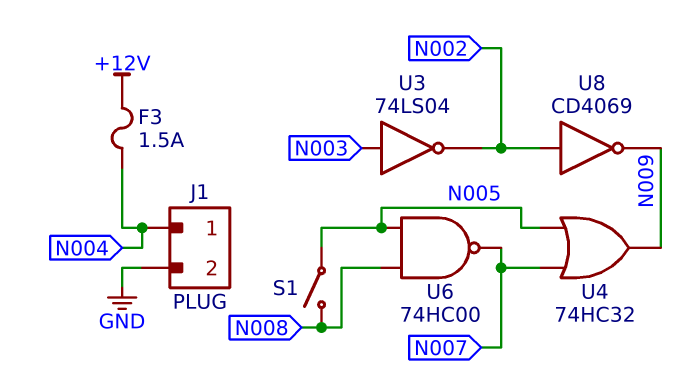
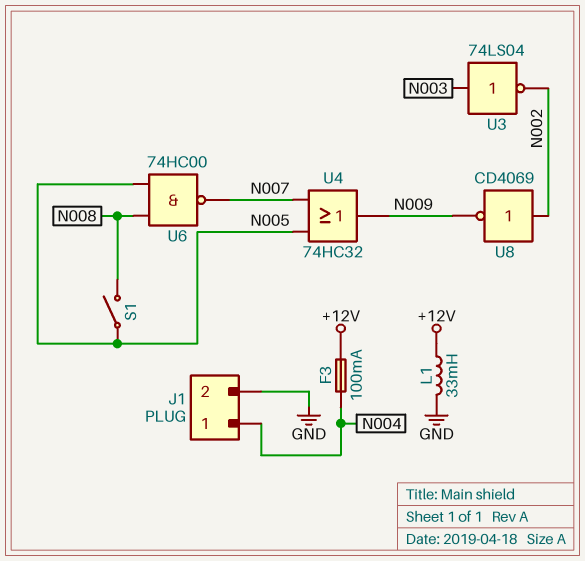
F3: 1.5A (+12V, N004) -> 100mA (+12V, N004)
L1: none -> 33mH (+12V, GND)

